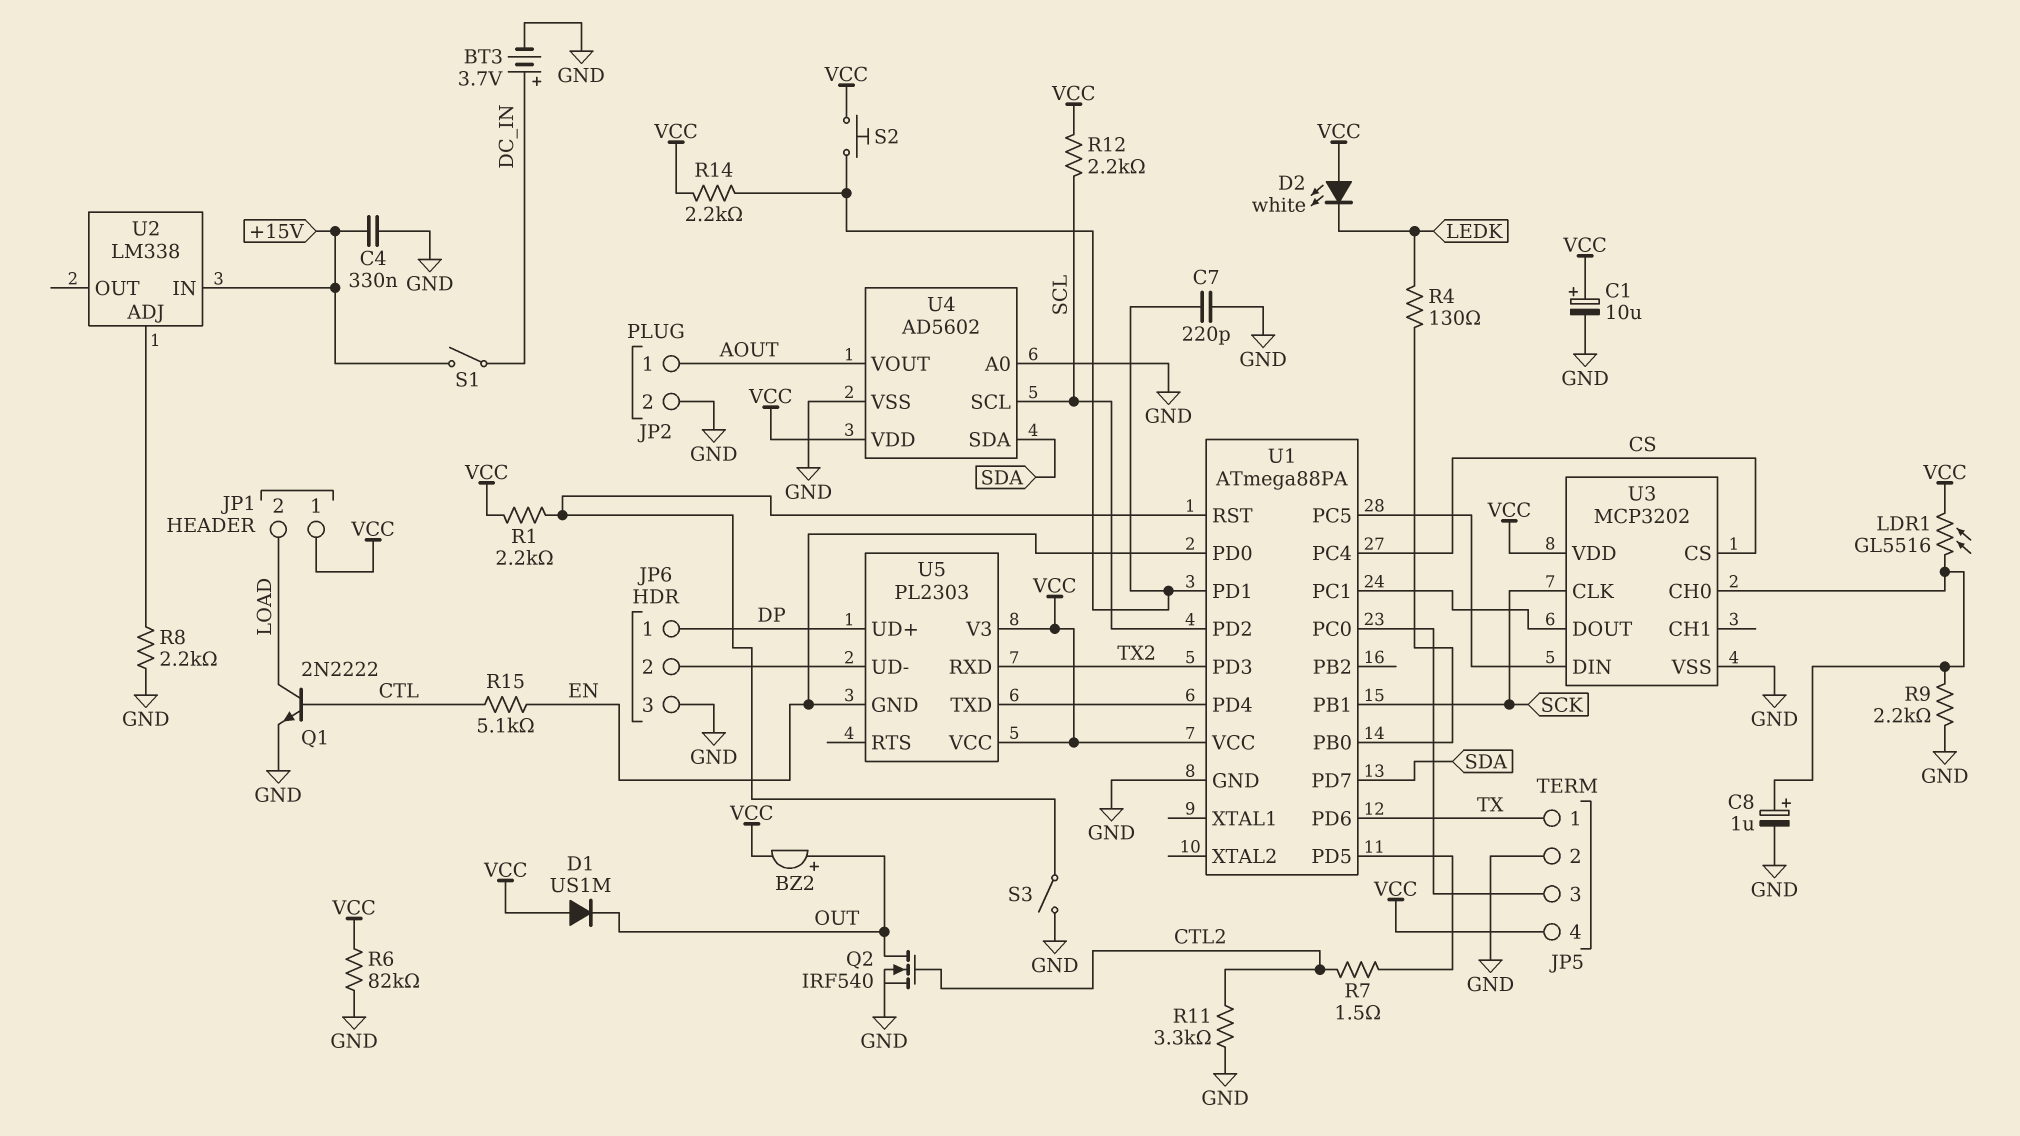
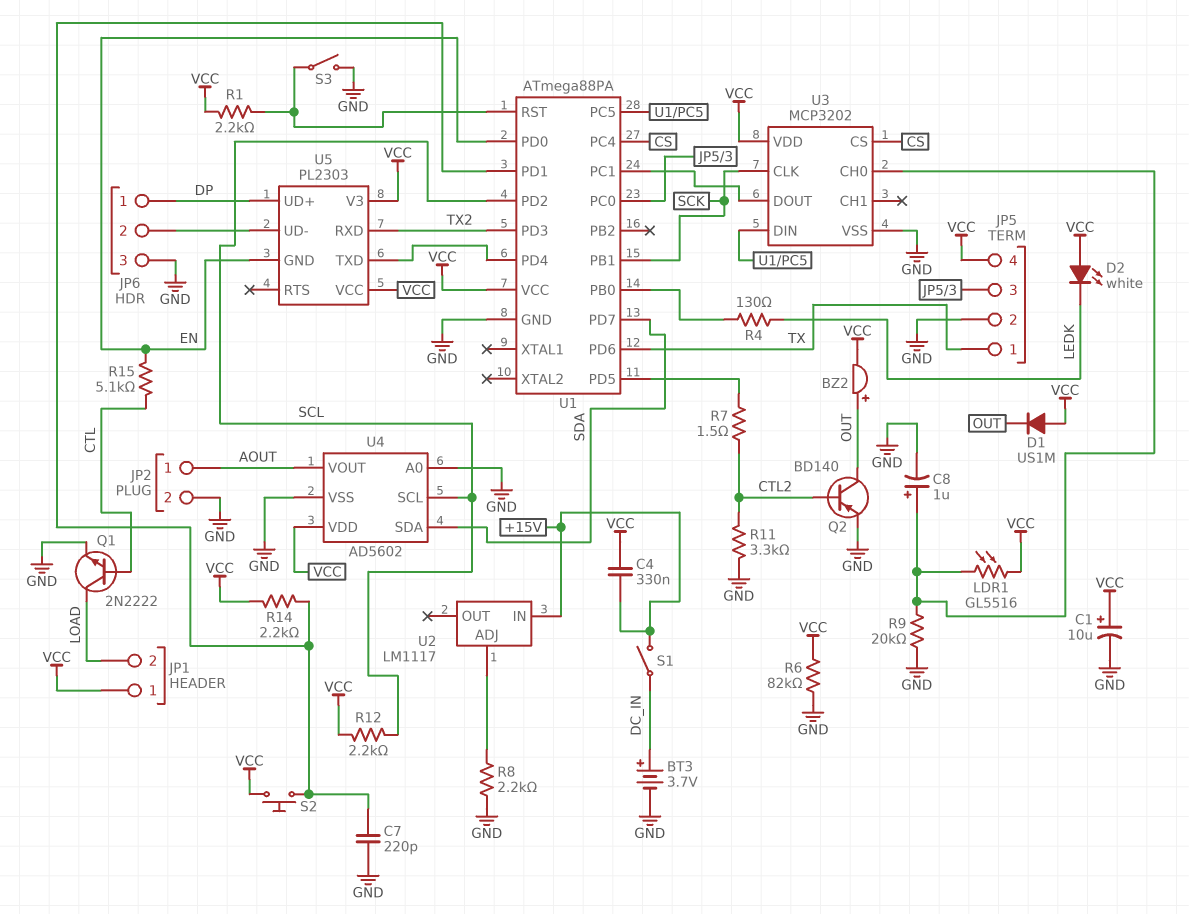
C4: 330nF (+15V, GND) -> 330nF (+15V, VCC)
Q2: NMOS IRF540 (G CTL2, D OUT, S GND) -> PNP BD140 (B CTL2, C OUT, E GND)
R9: 2.2k (GND, U3/CH0) -> 20k (GND, U3/CH0)
U2: LM338 -> LM1117

